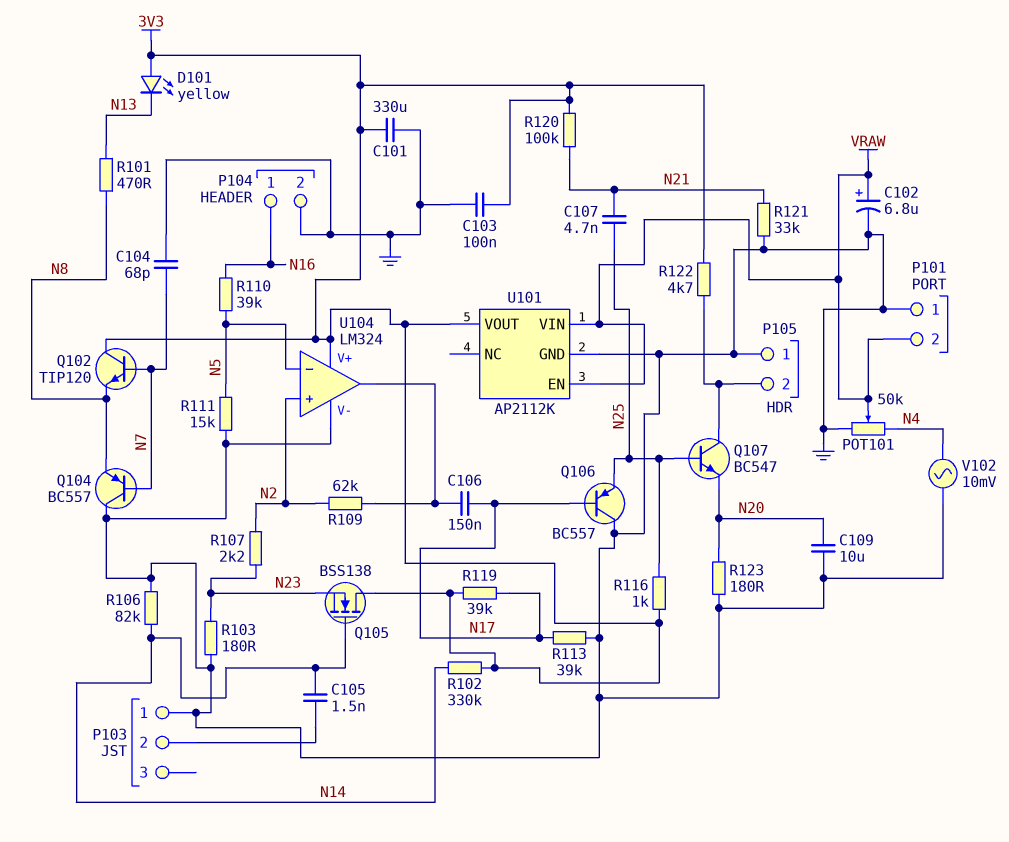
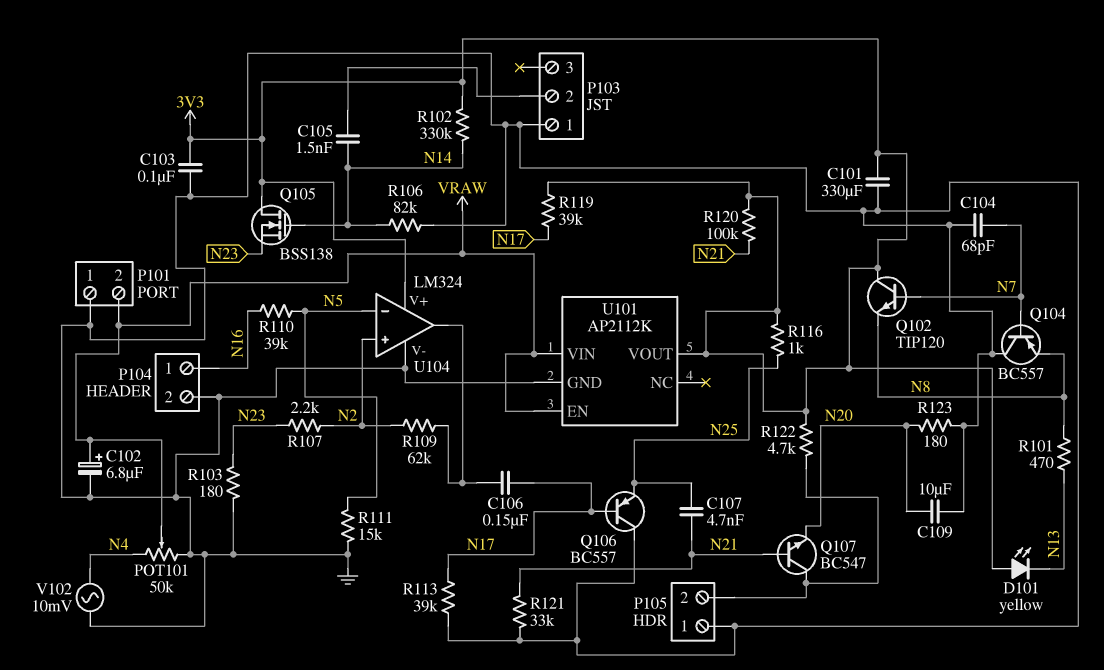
Q107: NPN BC547 (B N25, C P105/2, E N20) -> NPN BC547 (B N21, C P105/2, E N20)

